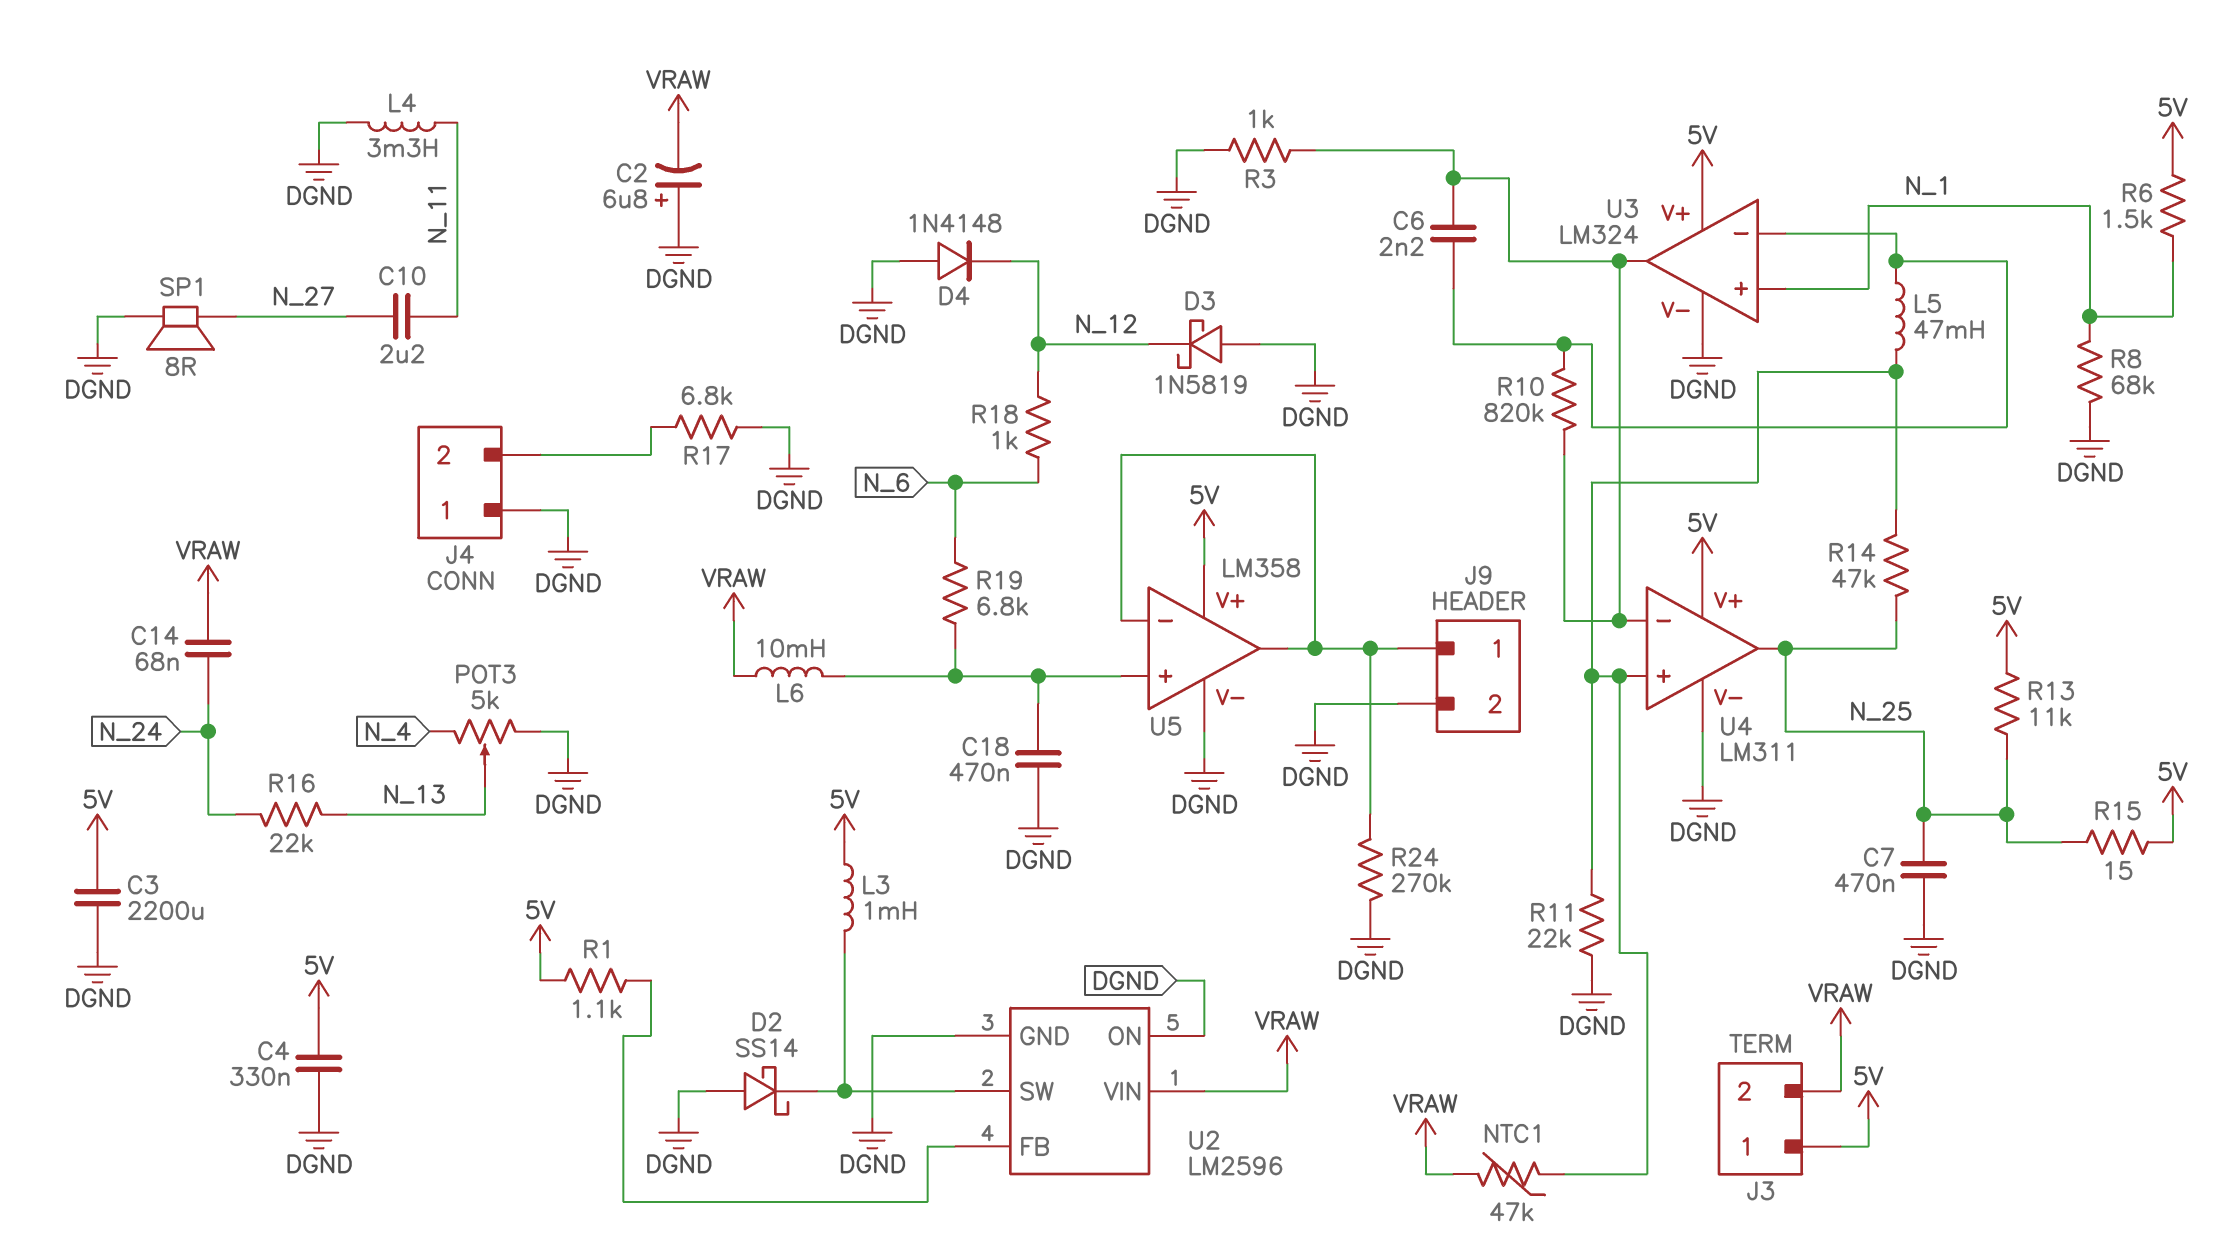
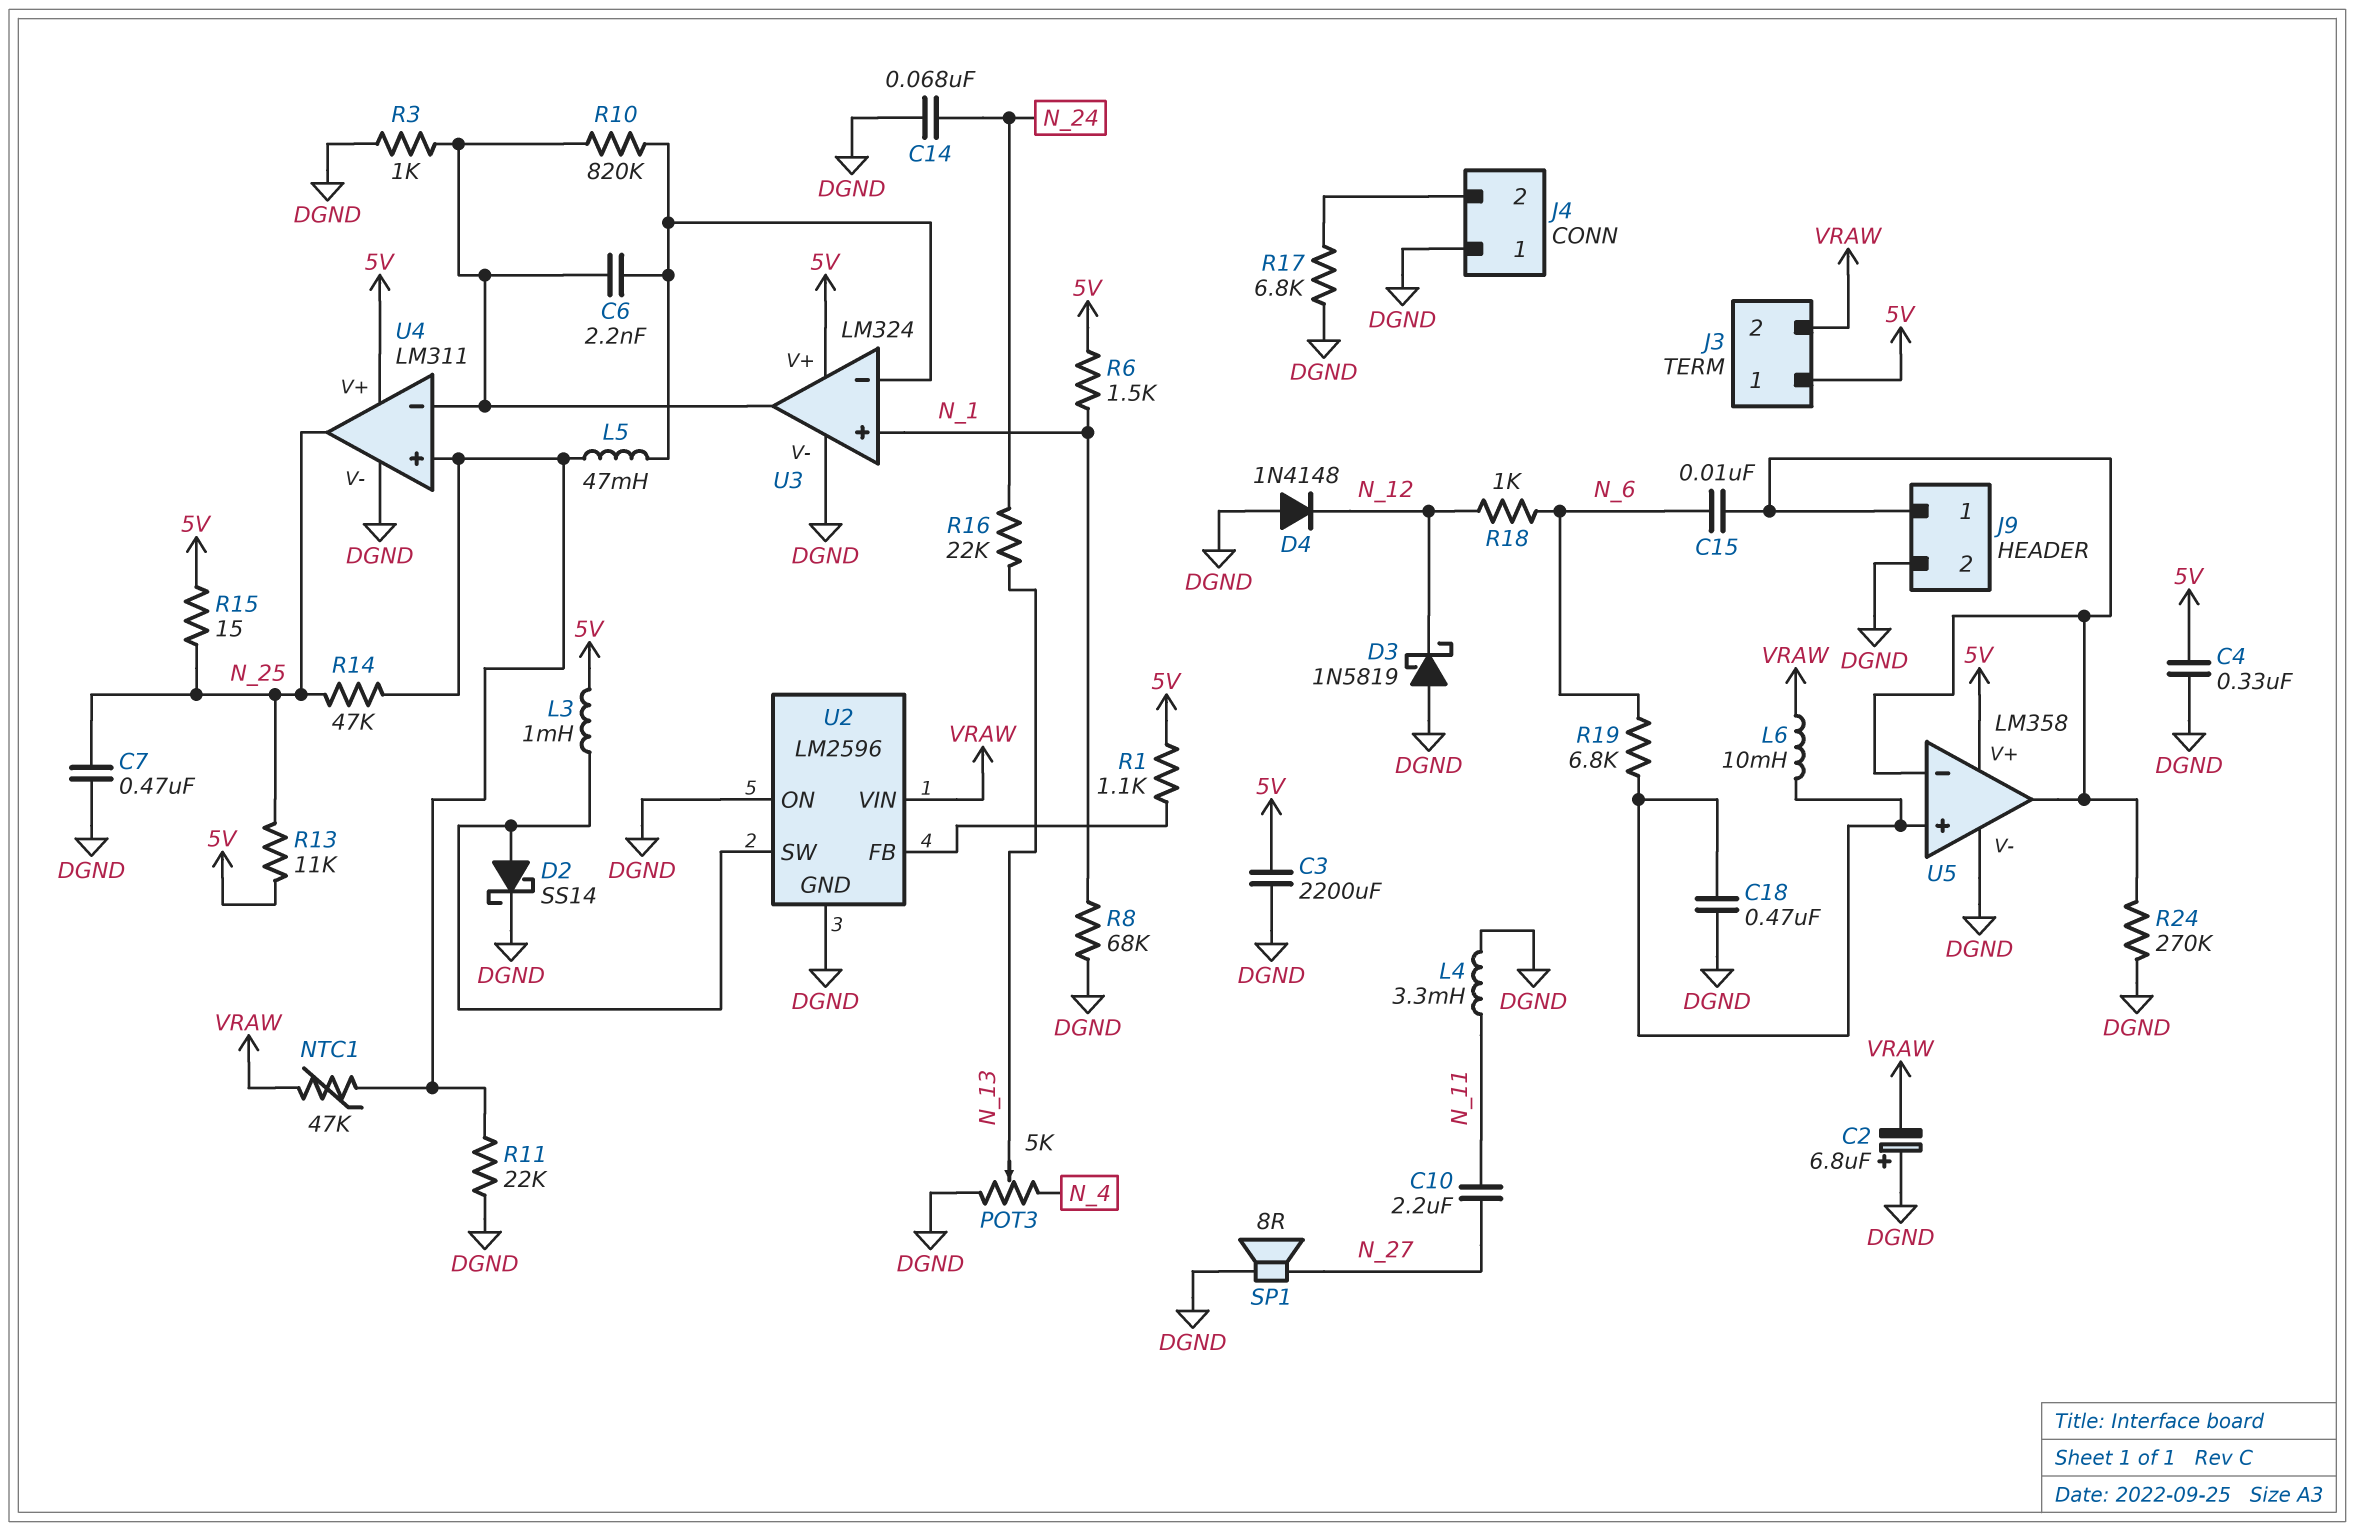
C14: 68nF (N_24, VRAW) -> 68nF (DGND, N_24)
C15: none -> 10nF (J9/1, N_6)
D2: schottky SS14 (A DGND, K U2/SW) -> schottky SS14 (A U2/SW, K DGND)

